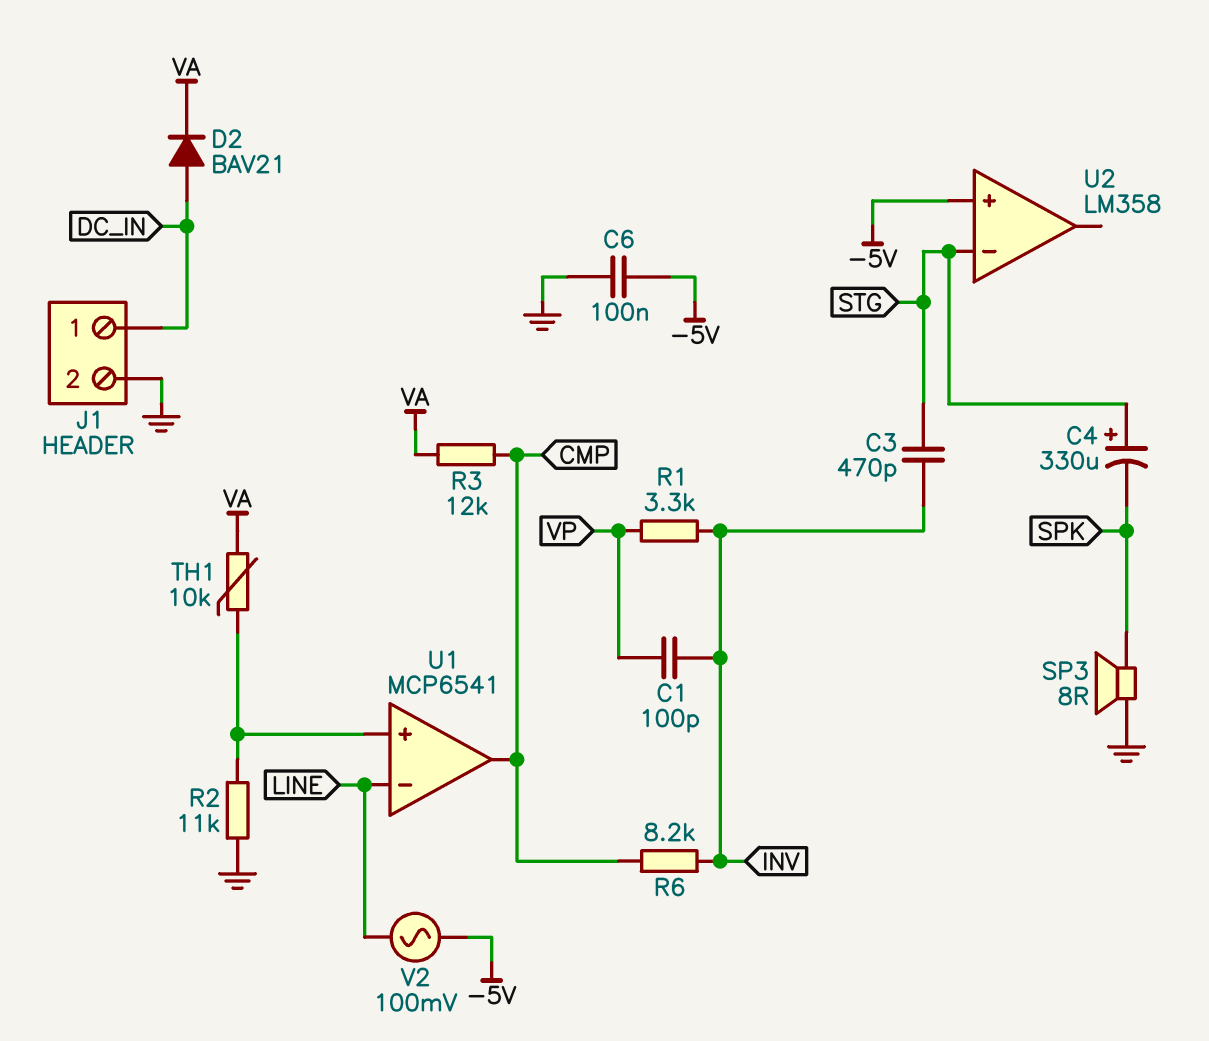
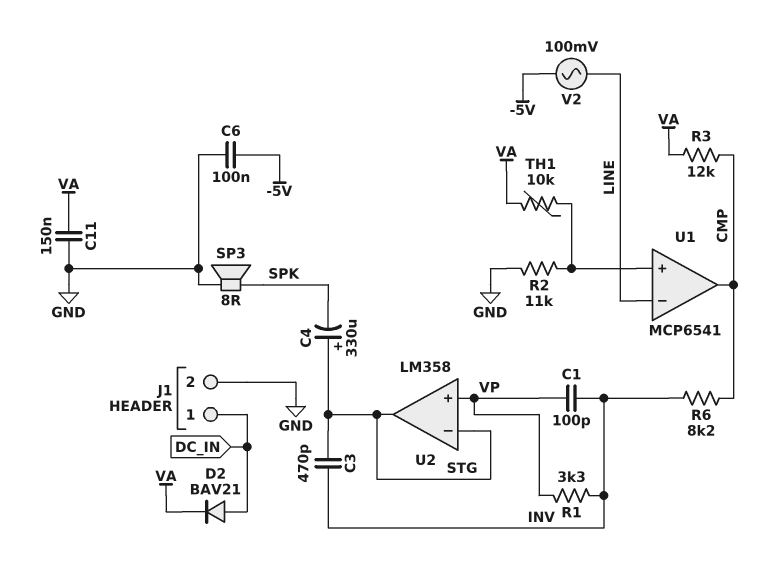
C11: none -> 150nF (GND, VA)
U2 pin in+: -5V -> VP
U2 pin out: none -> STG

